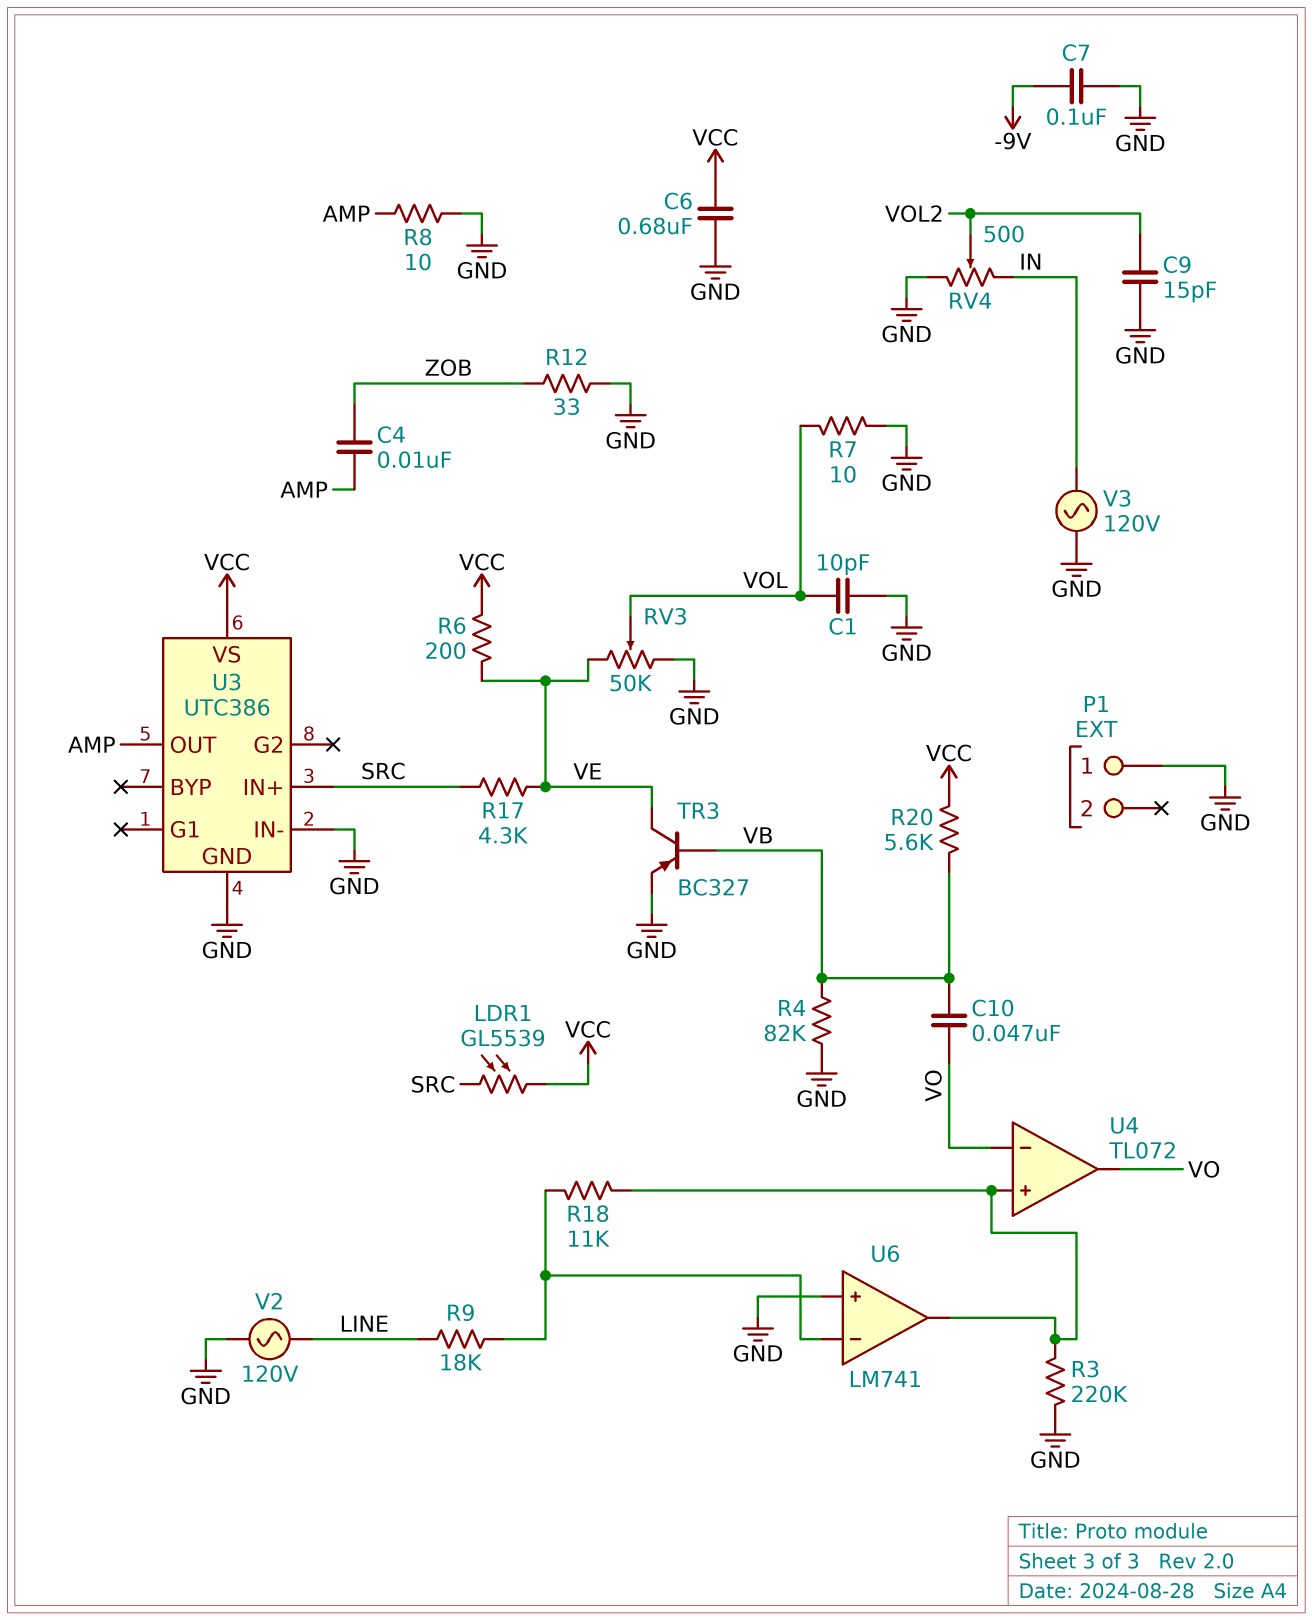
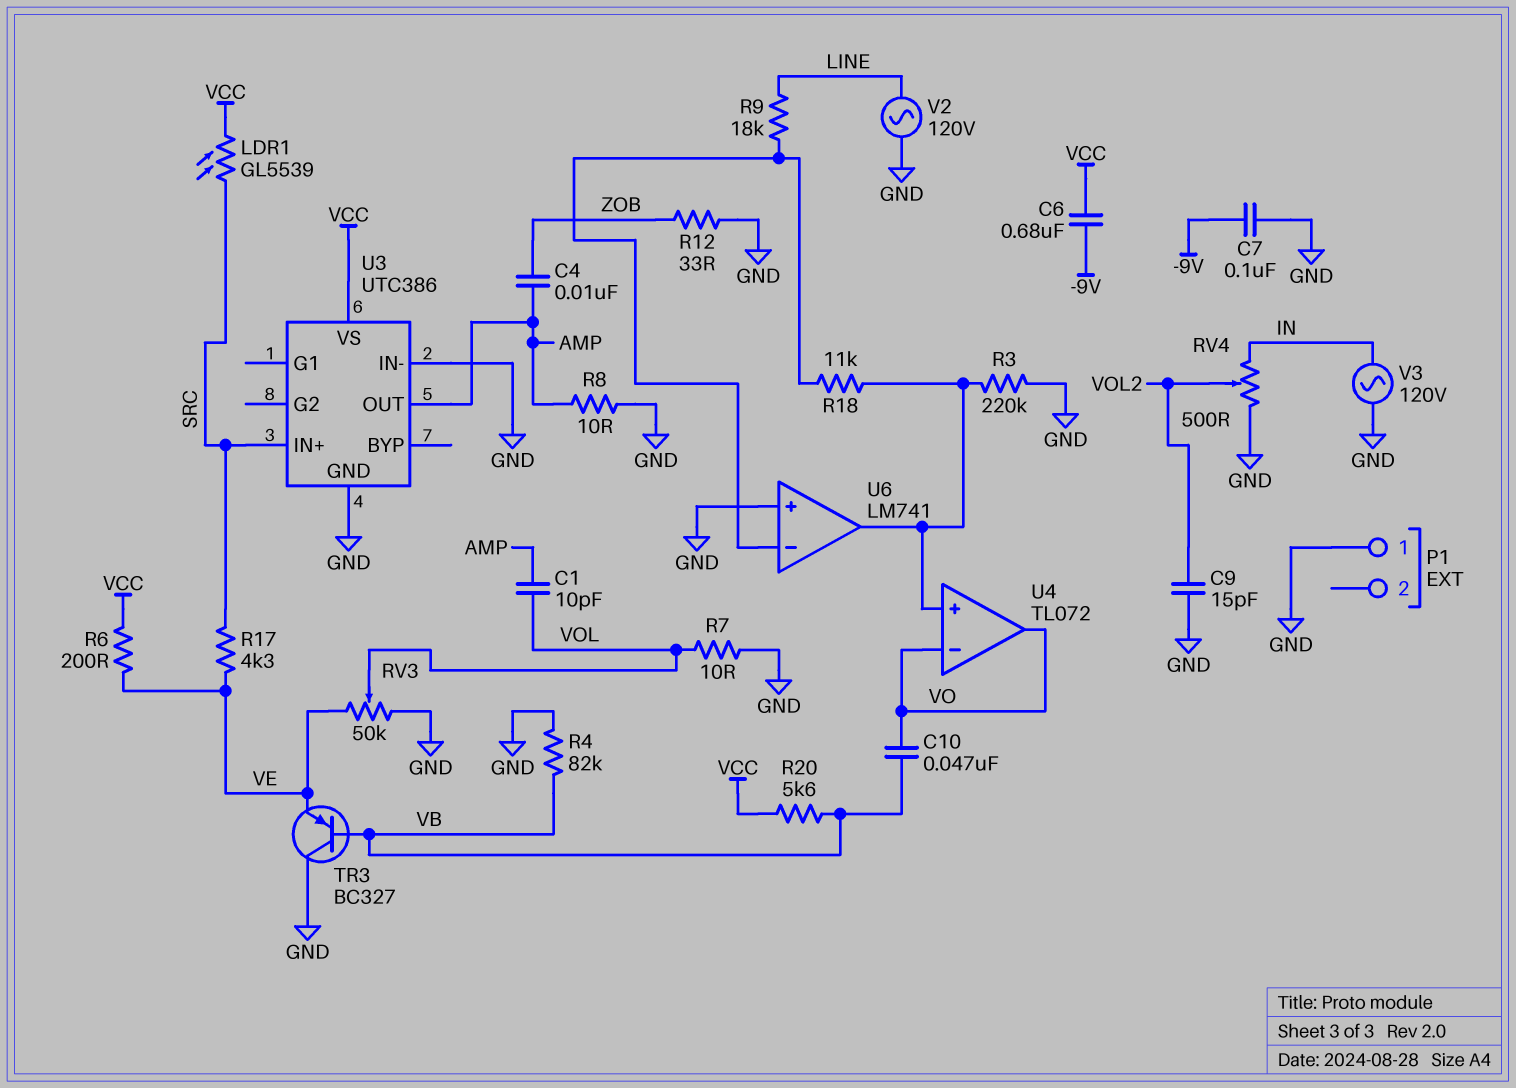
C1: 10pF (GND, VOL) -> 10pF (AMP, VOL)
C6: 680nF (GND, VCC) -> 680nF (-9V, VCC)
TR3: PNP BC327 (B VB, C VE, E GND) -> PNP BC327 (B VB, C GND, E VE)

